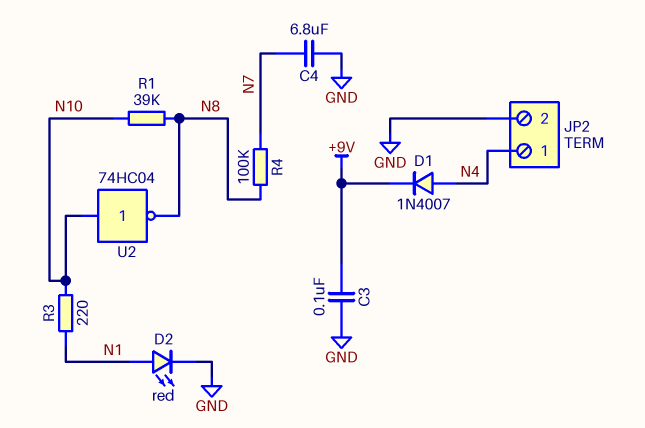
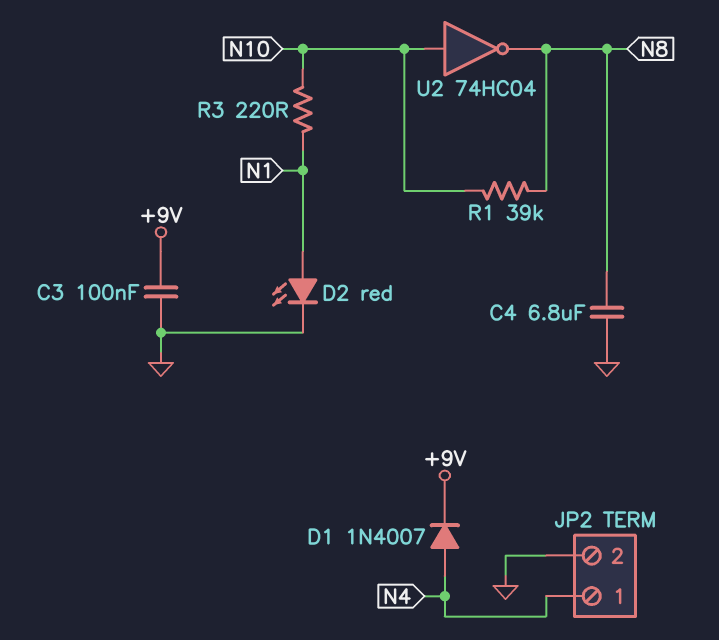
C4: 6.8uF (GND, N7) -> 6.8uF (GND, N8)
R4: 100k (N7, N8) -> none

